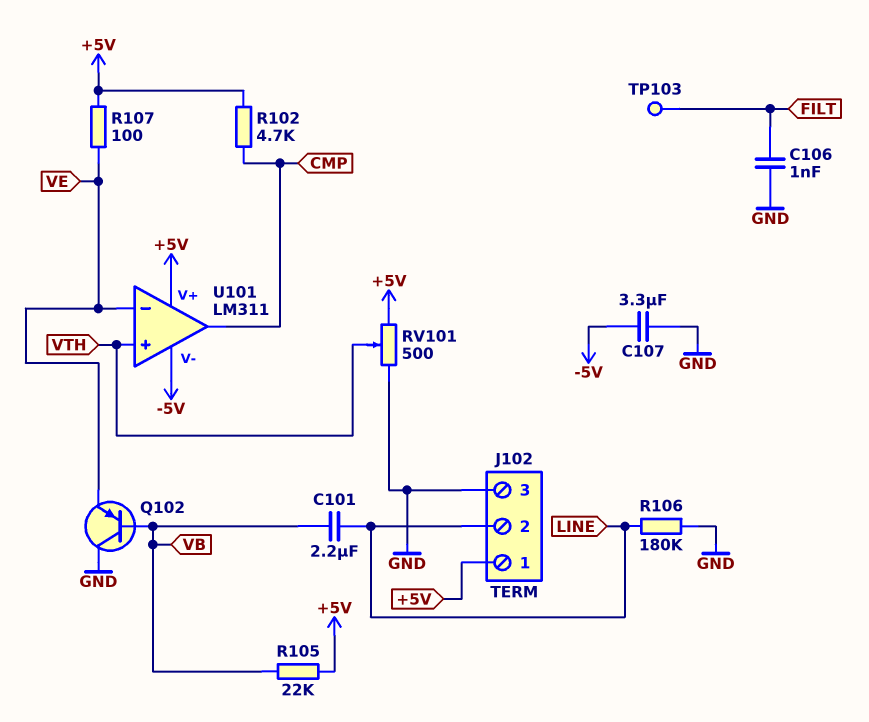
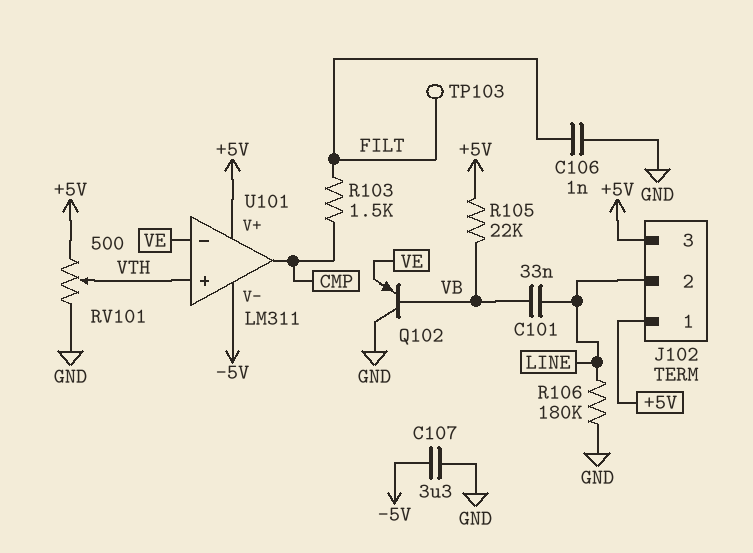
C101: 2.2uF (LINE, VB) -> 33nF (LINE, VB)
J102 pin 3: GND -> +5V
R102: 4.7k (+5V, CMP) -> none
R103: none -> 1.5k (CMP, FILT)
R107: 100 (+5V, VE) -> none

